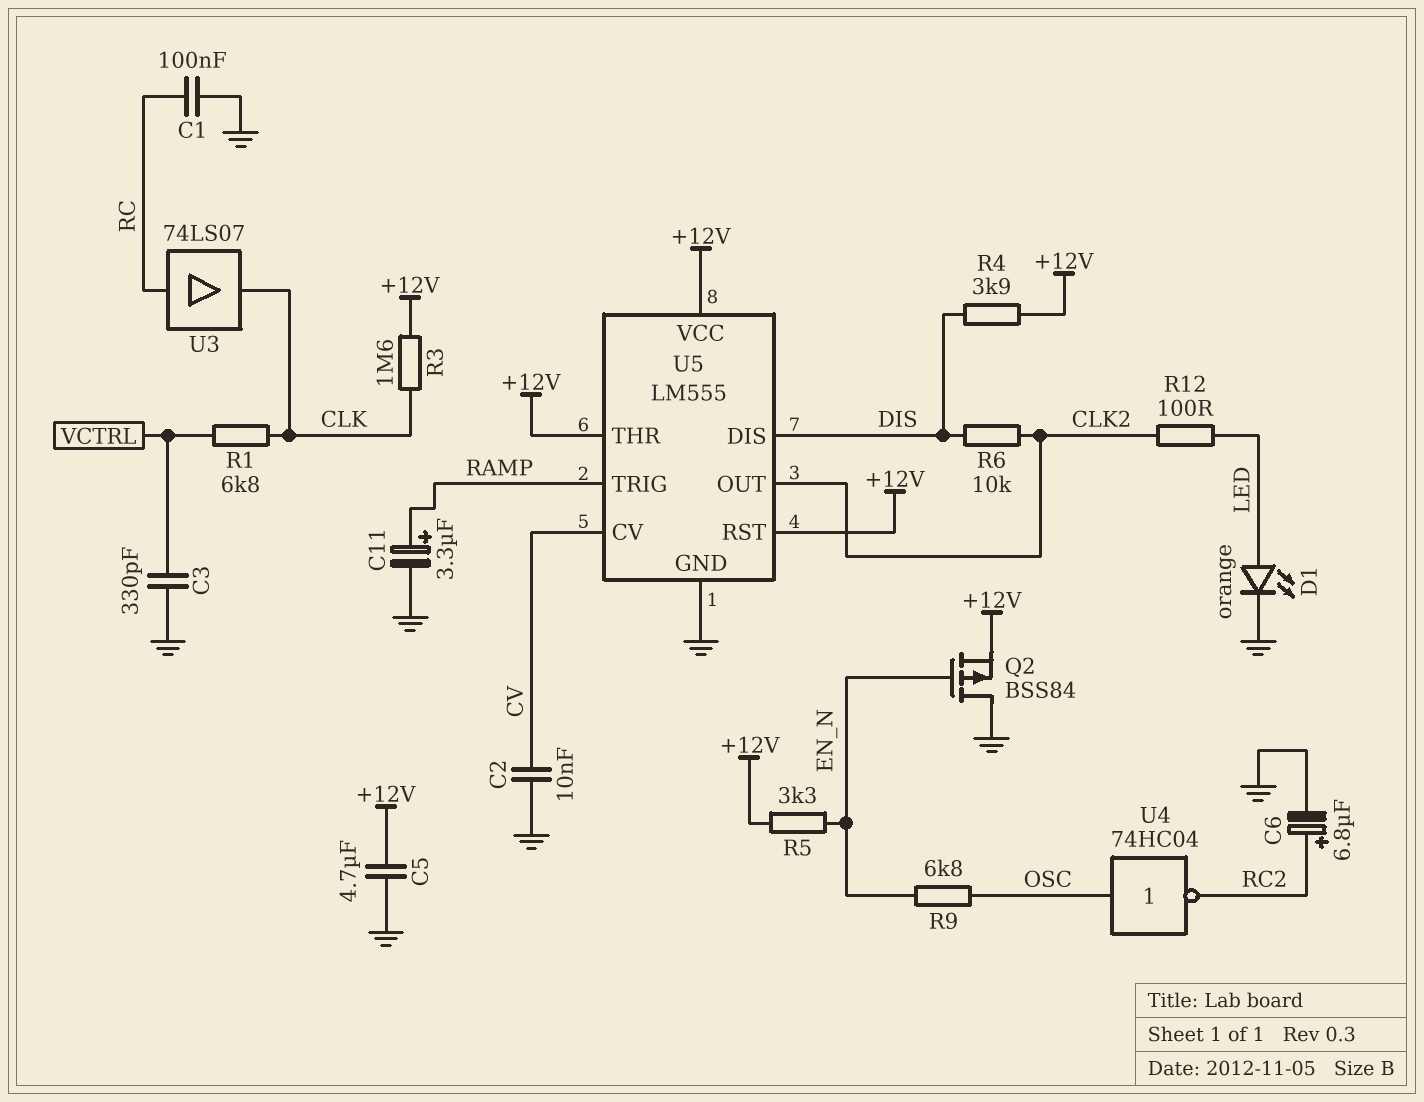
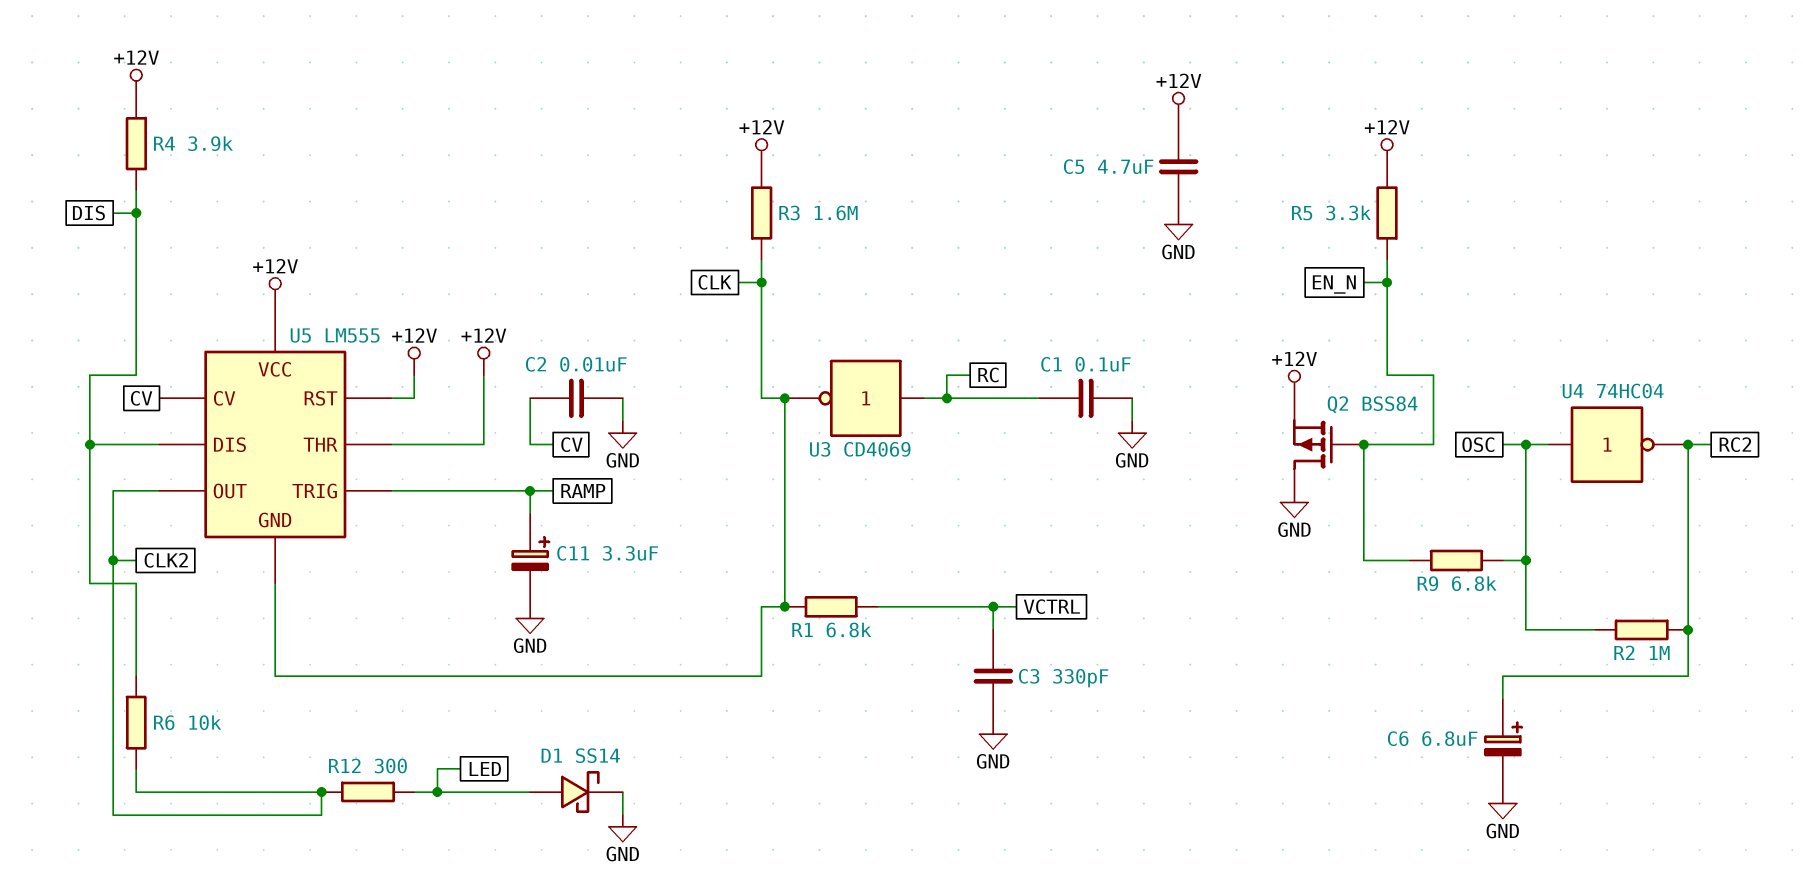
D1: LED orange (A LED, K GND) -> schottky SS14 (A LED, K GND)
R2: none -> 1M (OSC, RC2)
R12: 100 (CLK2, LED) -> 300 (CLK2, LED)
U3: buffer 74LS07 (in RC, out CLK) -> NOT CD4069 (in RC, out CLK)
U5 pin GND: GND -> CLK

